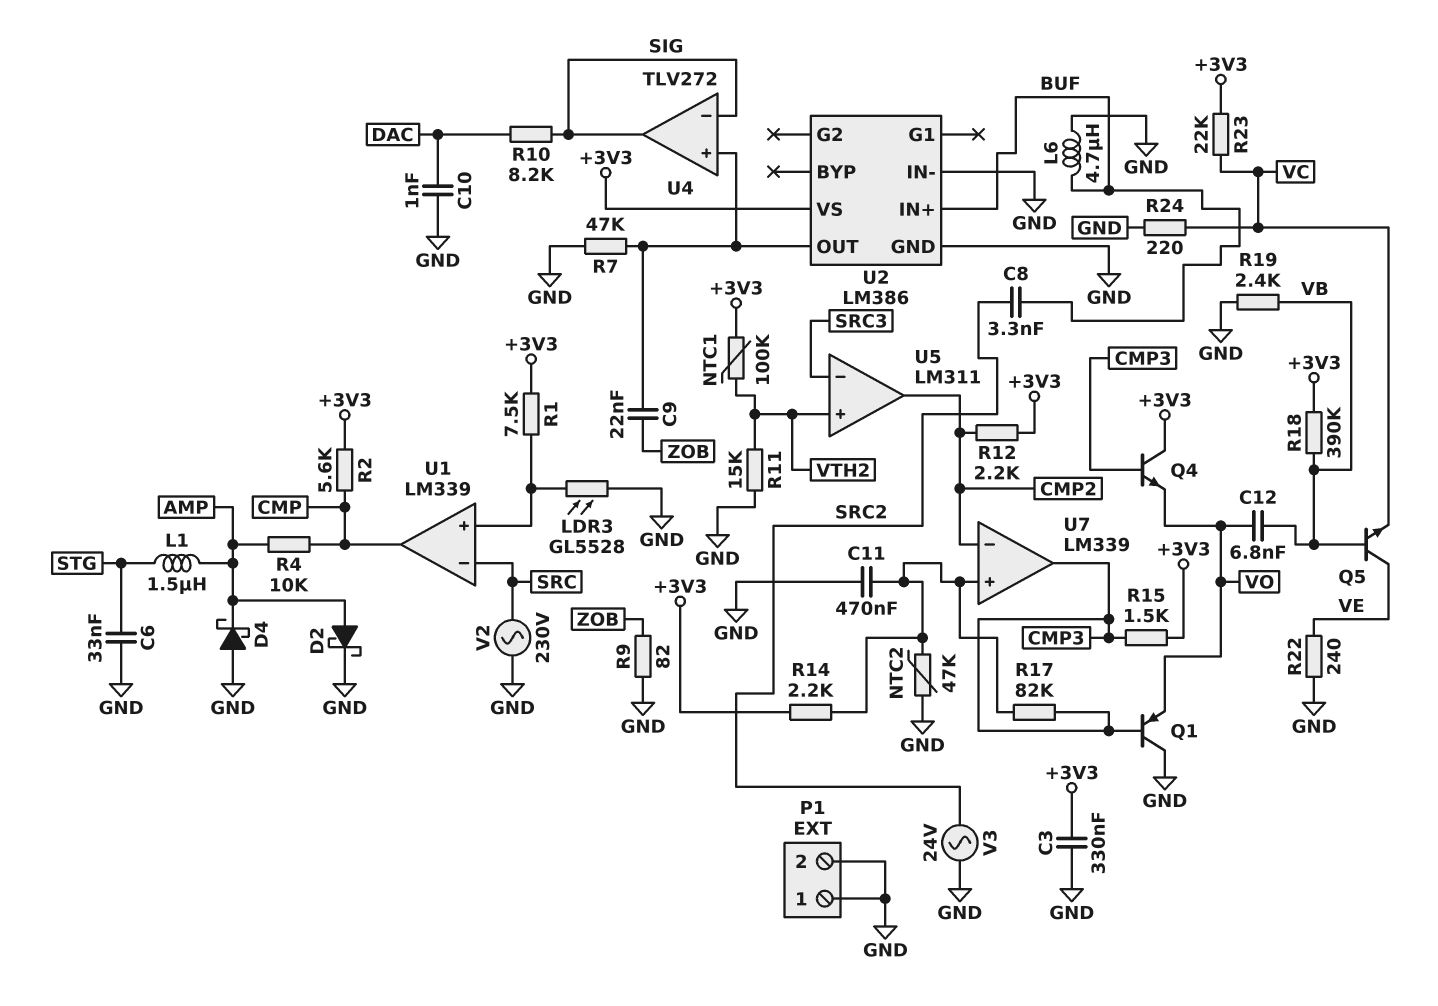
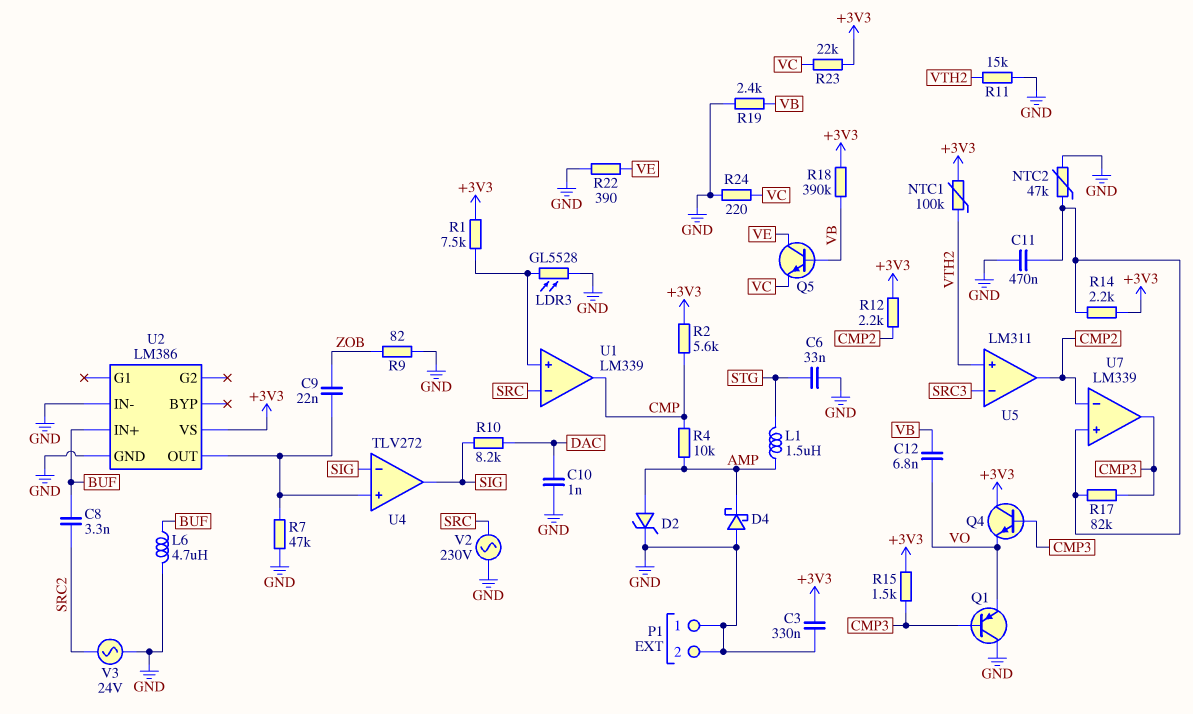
D2: schottky (A AMP, K GND) -> zener (A AMP, K GND)
R22: 240 (GND, VE) -> 390 (GND, VE)

